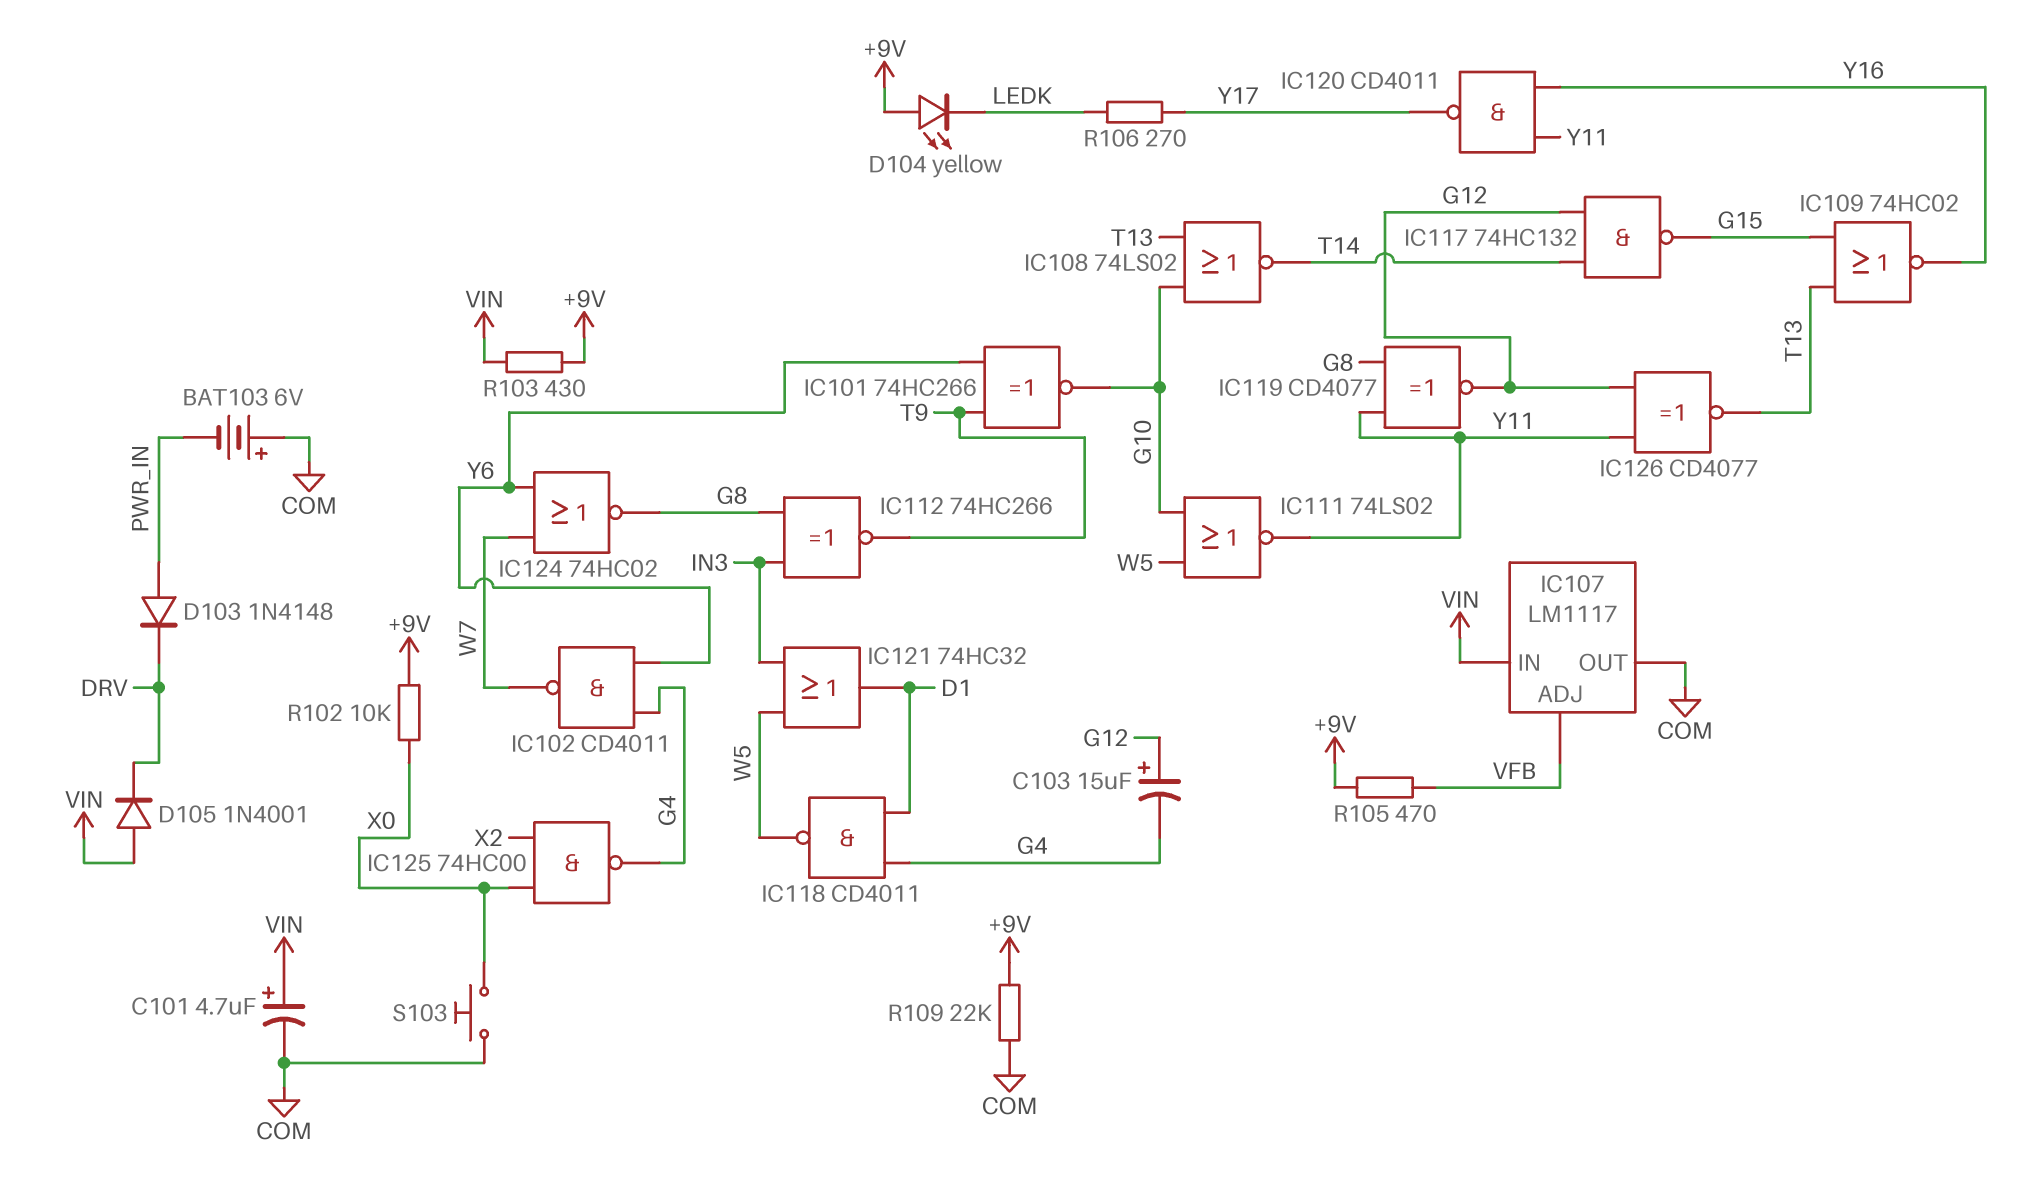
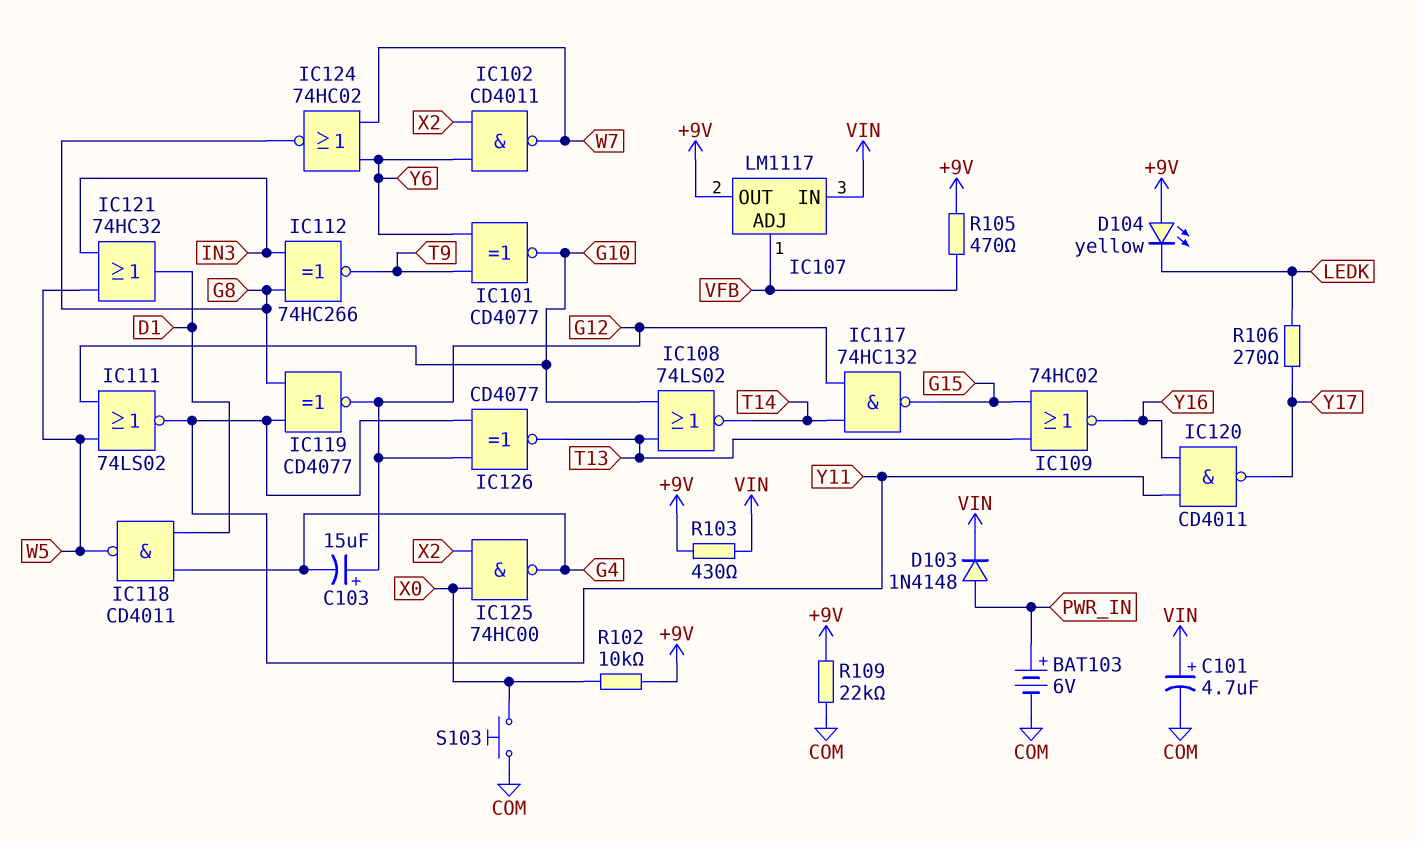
BAT103: 6V (plus COM, minus PWR_IN) -> 6V (plus PWR_IN, minus COM)
D103: diode 1N4148 (A PWR_IN, K DRV) -> diode 1N4148 (A PWR_IN, K VIN)
D105: diode 1N4001 (A VIN, K DRV) -> none
IC101: XNOR 74HC266 (in T9, in Y6, out G10) -> XNOR CD4077 (in T9, in Y6, out G10)
IC102: NAND CD4011 (in G4, in Y6, out W7) -> NAND CD4011 (in X2, in Y6, out W7)
IC107 pin OUT: COM -> +9V

